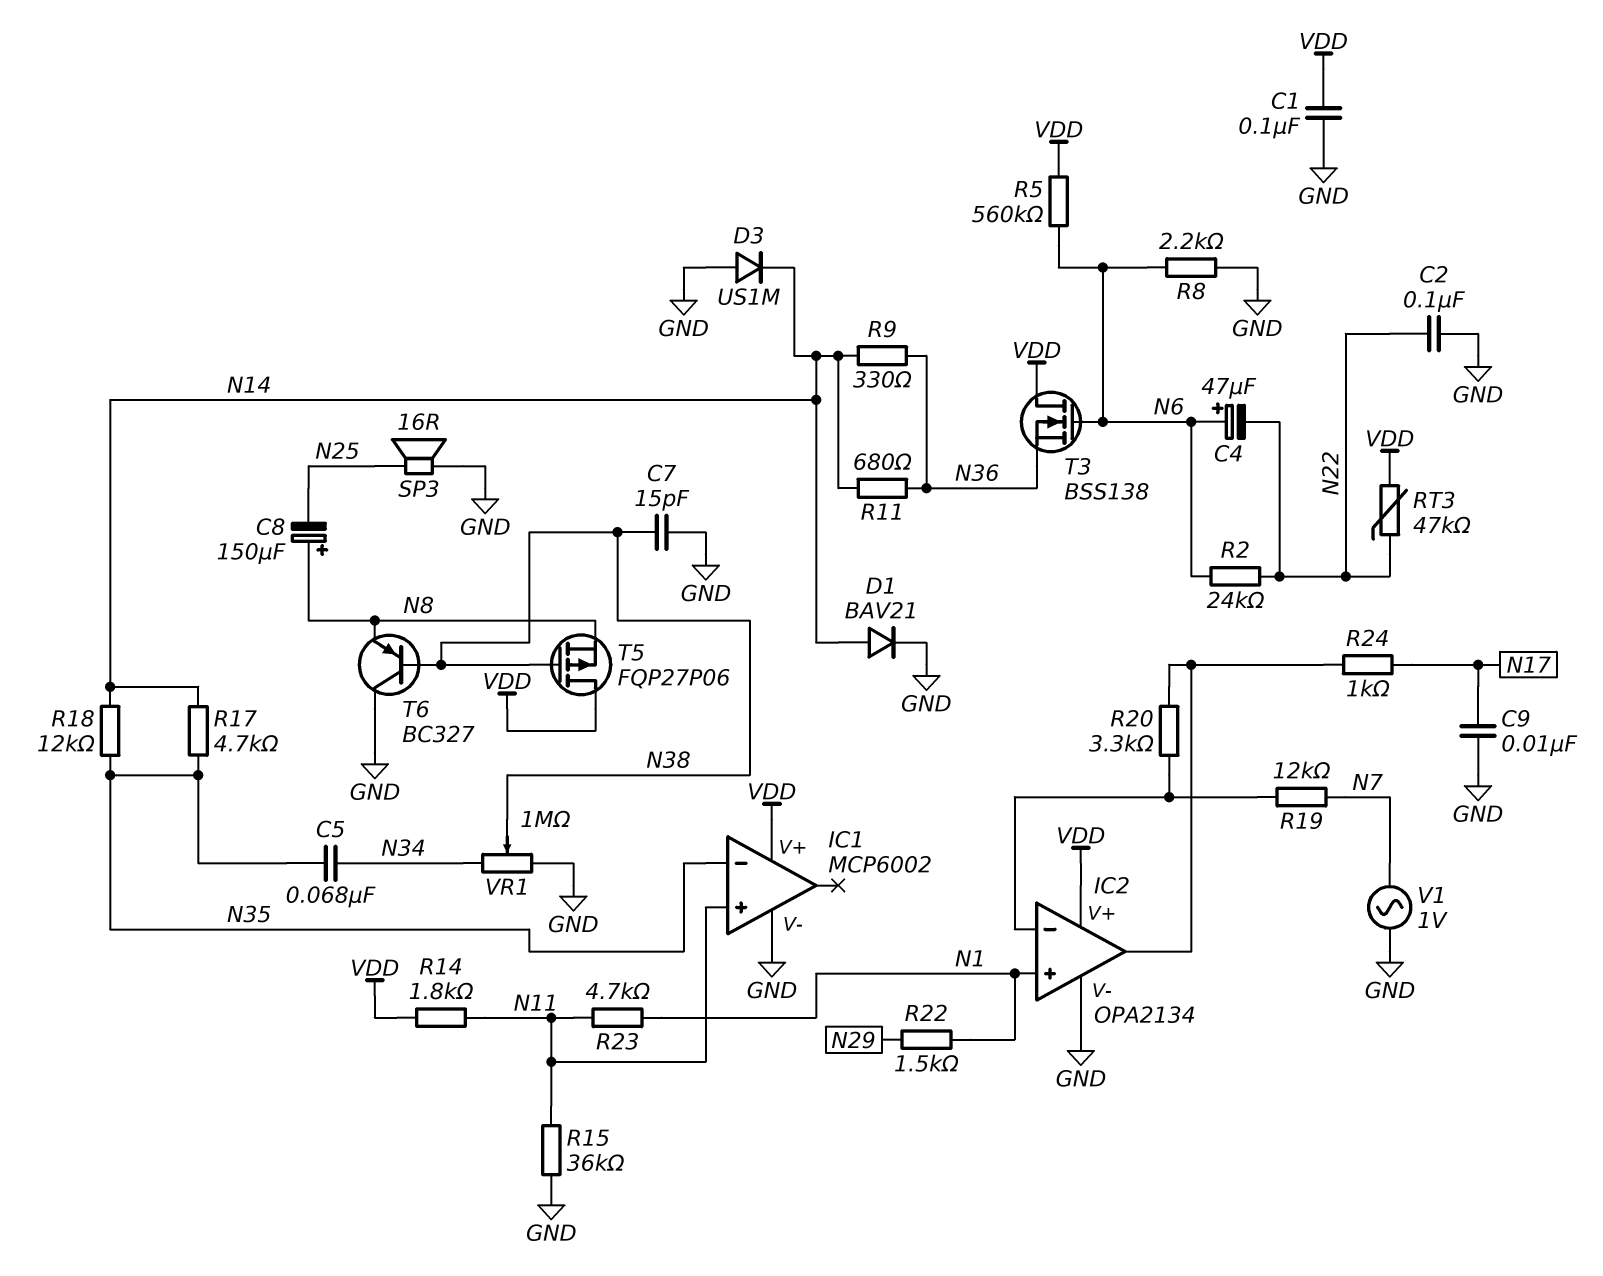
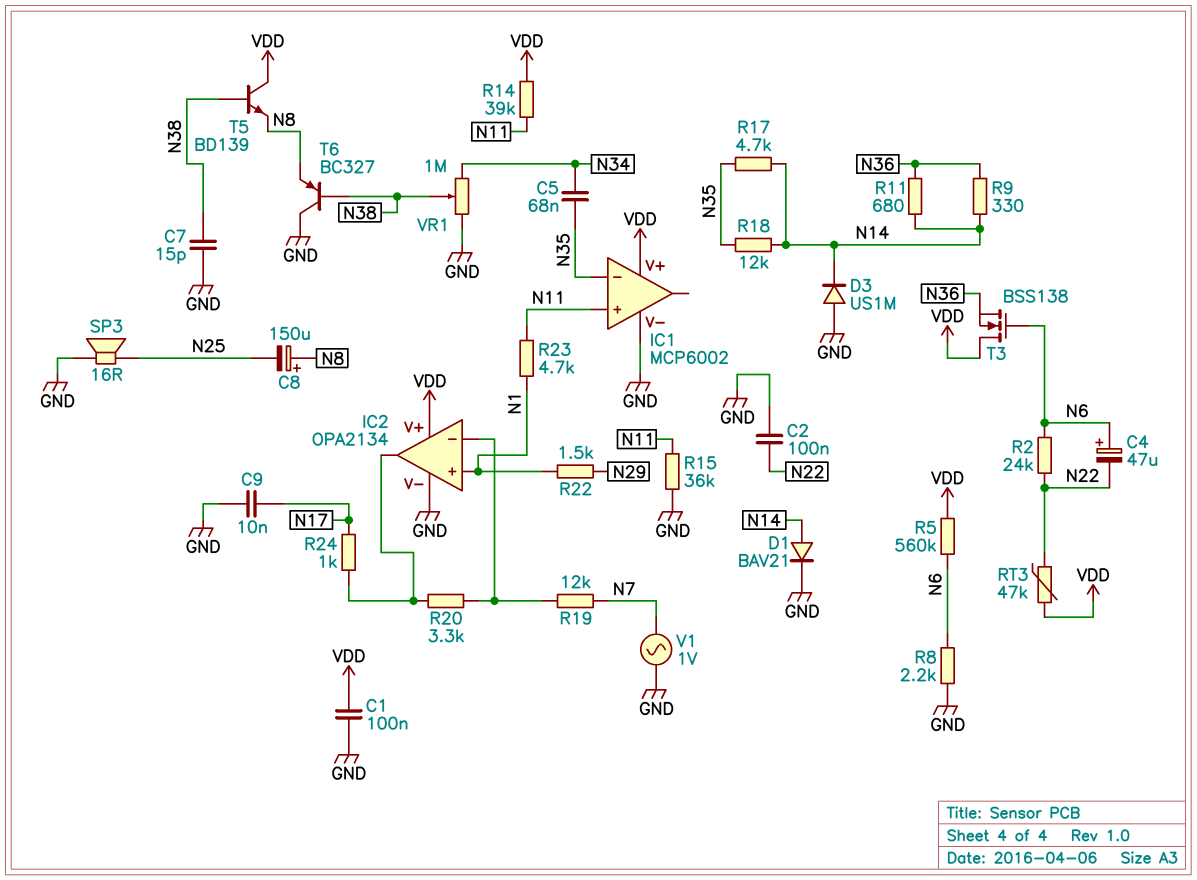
R14: 1.8k (N11, VDD) -> 39k (N11, VDD)
T5: PMOS FQP27P06 (G N38, D VDD, S N8) -> NPN BD139 (B N38, C VDD, E N8)

